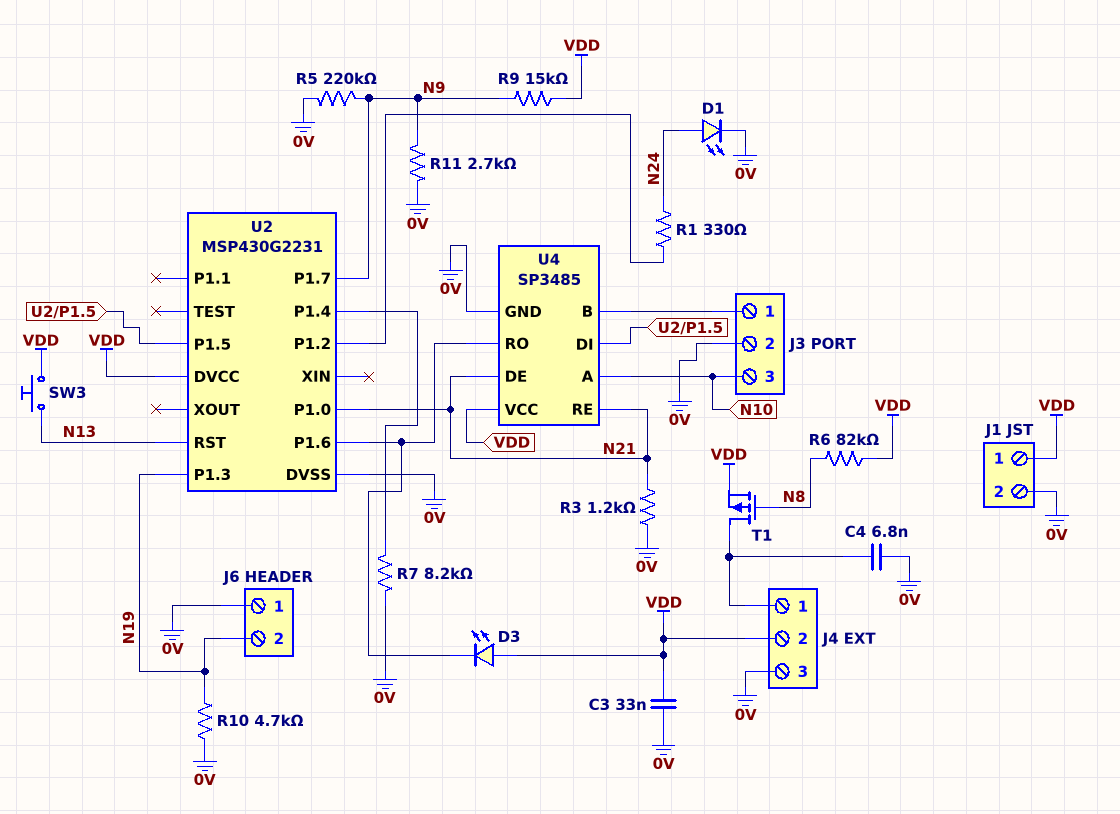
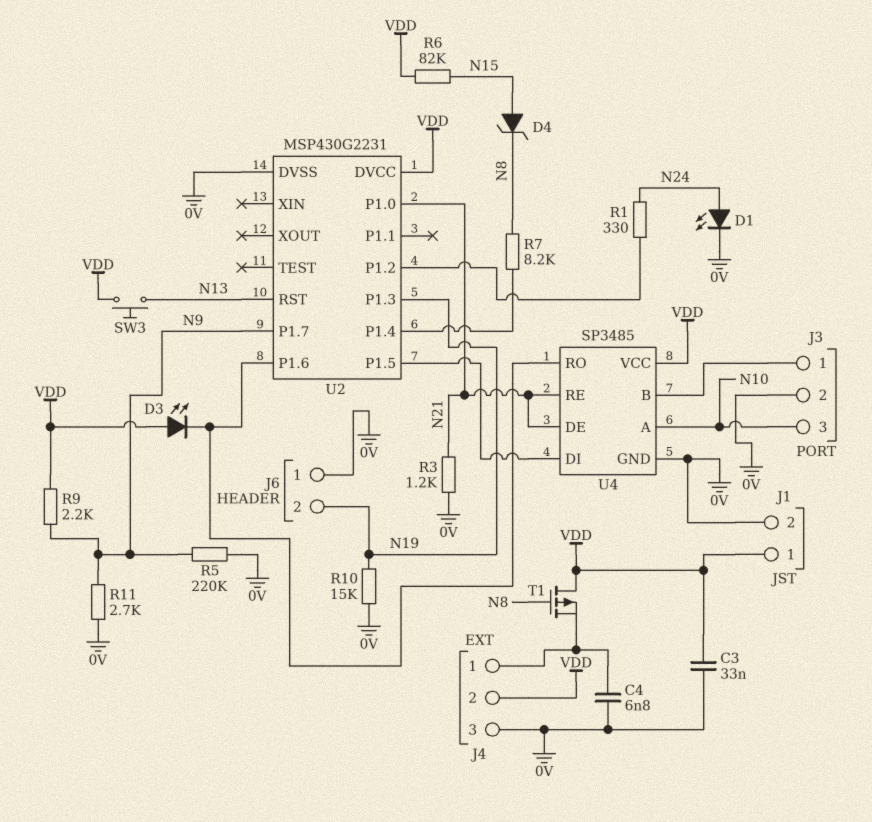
D4: none -> zener (A N15, K N8)
R6: 82k (N8, VDD) -> 82k (N15, VDD)
R7: 8.2k (0V, U2/P1.4) -> 8.2k (N8, U2/P1.4)
R9: 15k (N9, VDD) -> 2.2k (N9, VDD)
R10: 4.7k (0V, N19) -> 15k (0V, N19)
T1: PMOS (G N8, D J4/1, S VDD) -> PMOS (G N8, D VDD, S J4/1)

